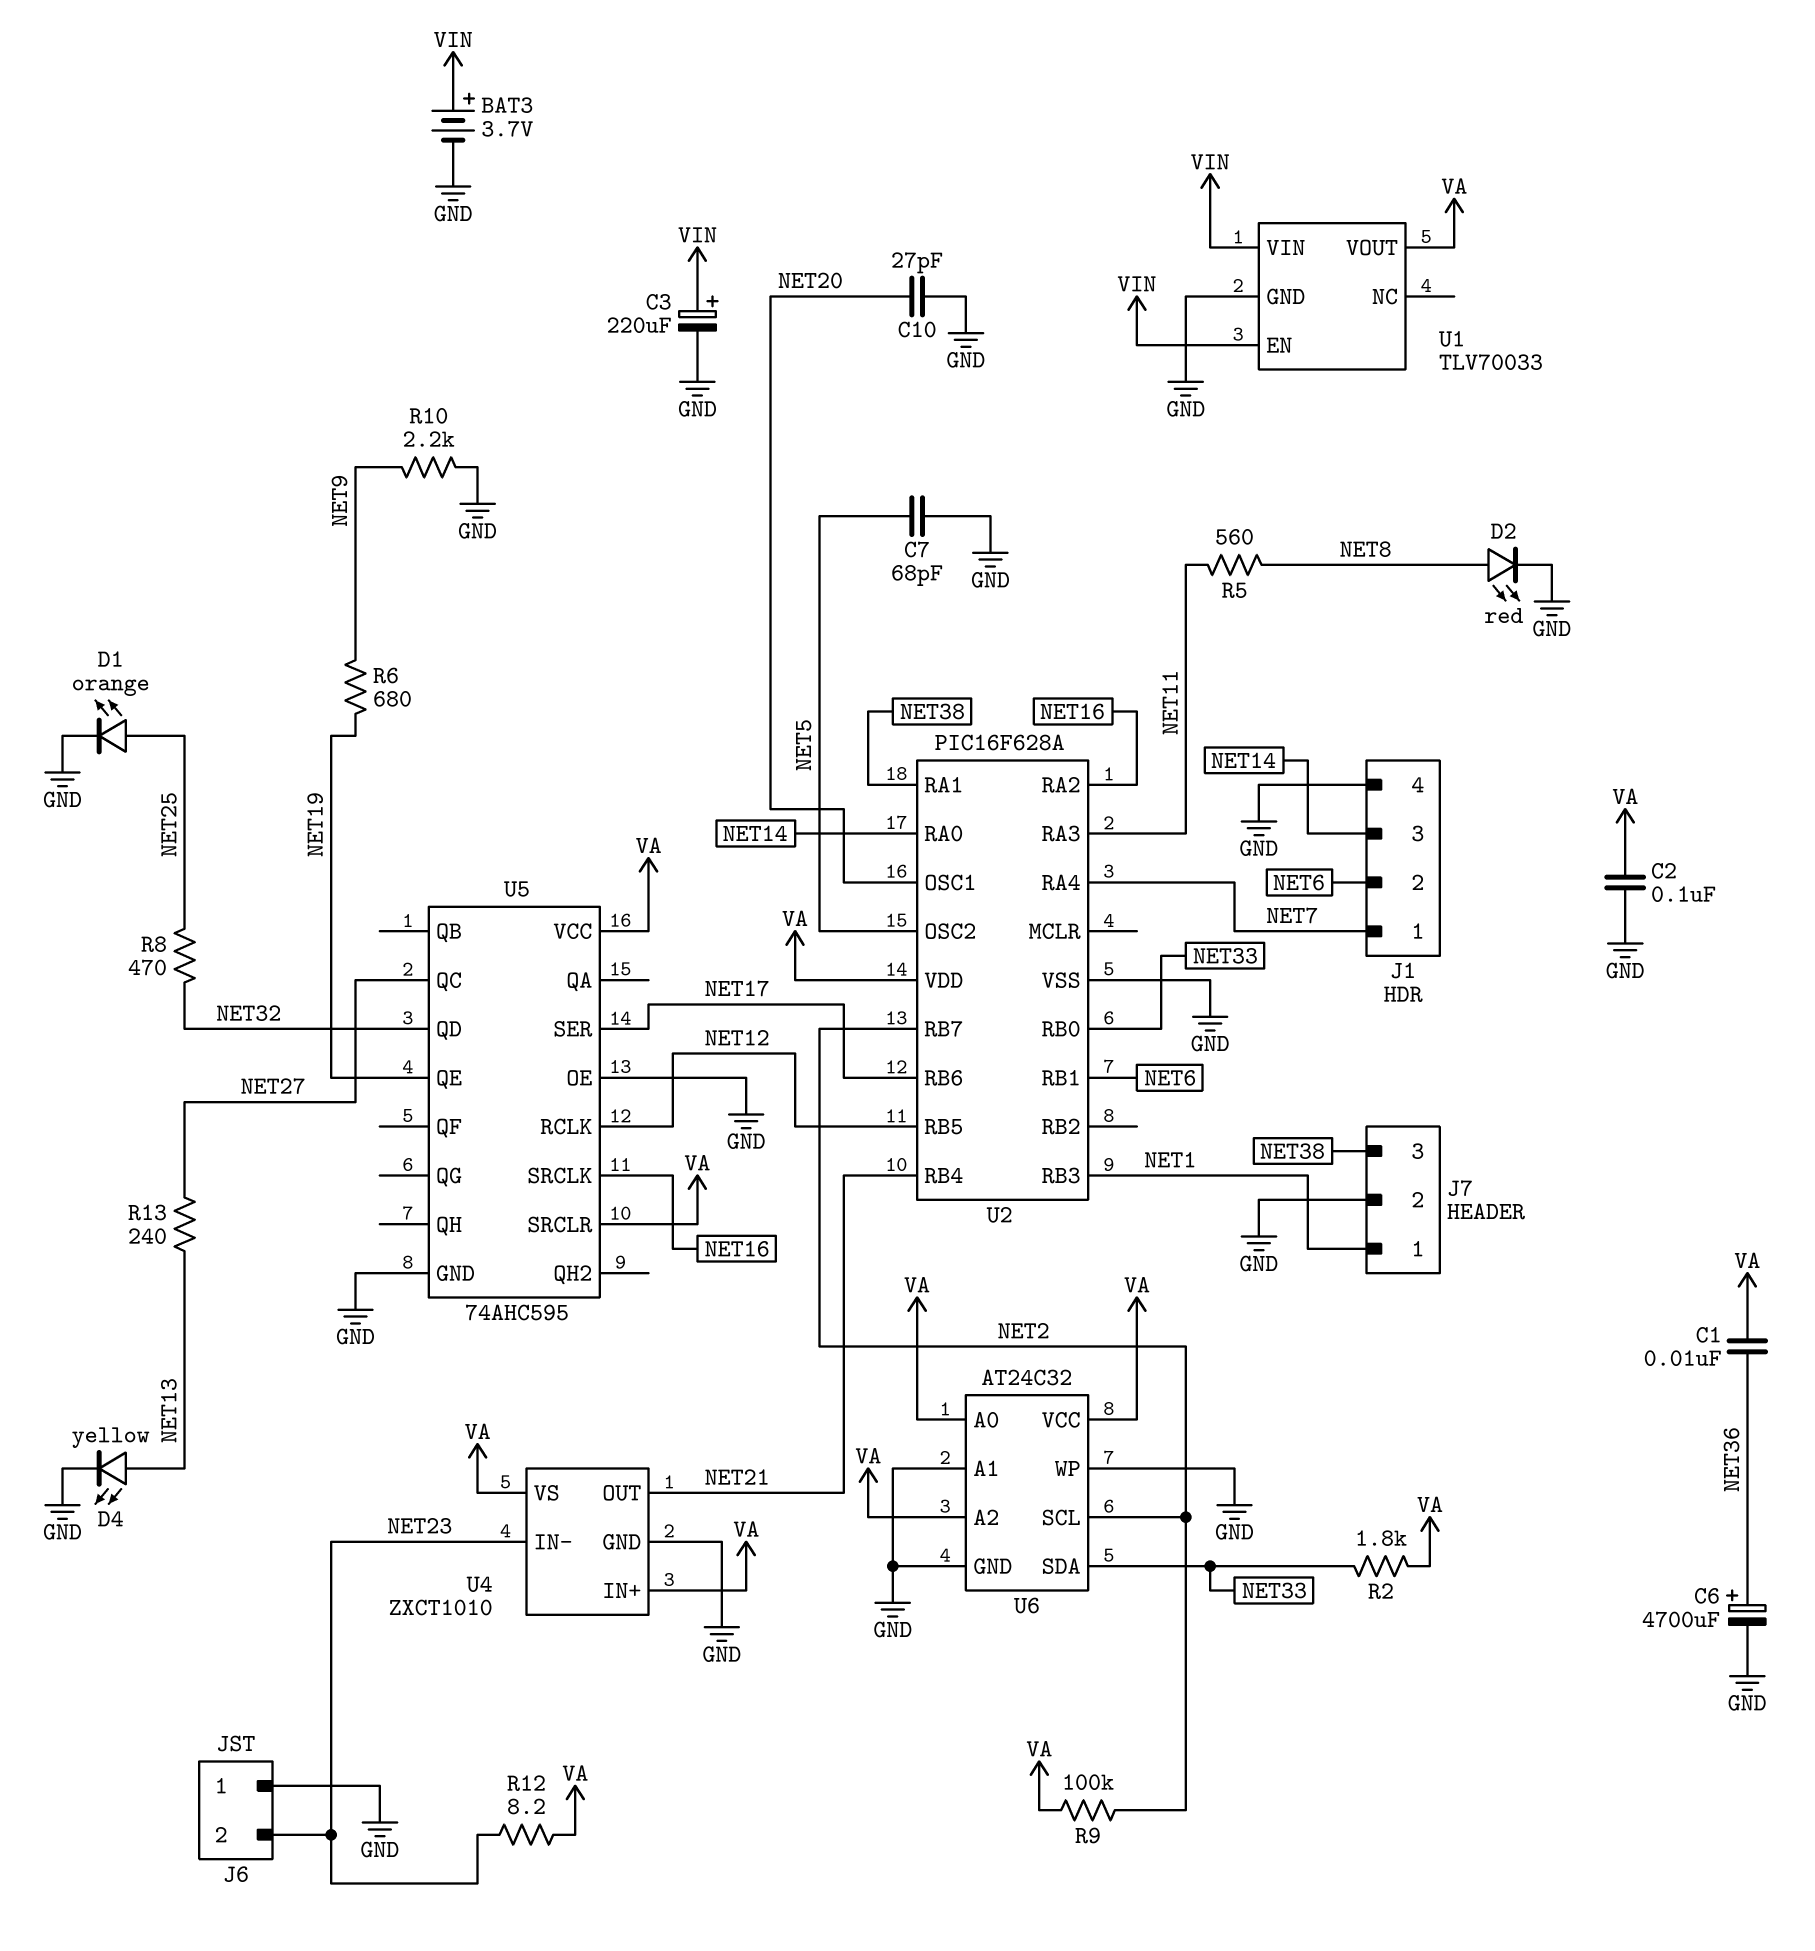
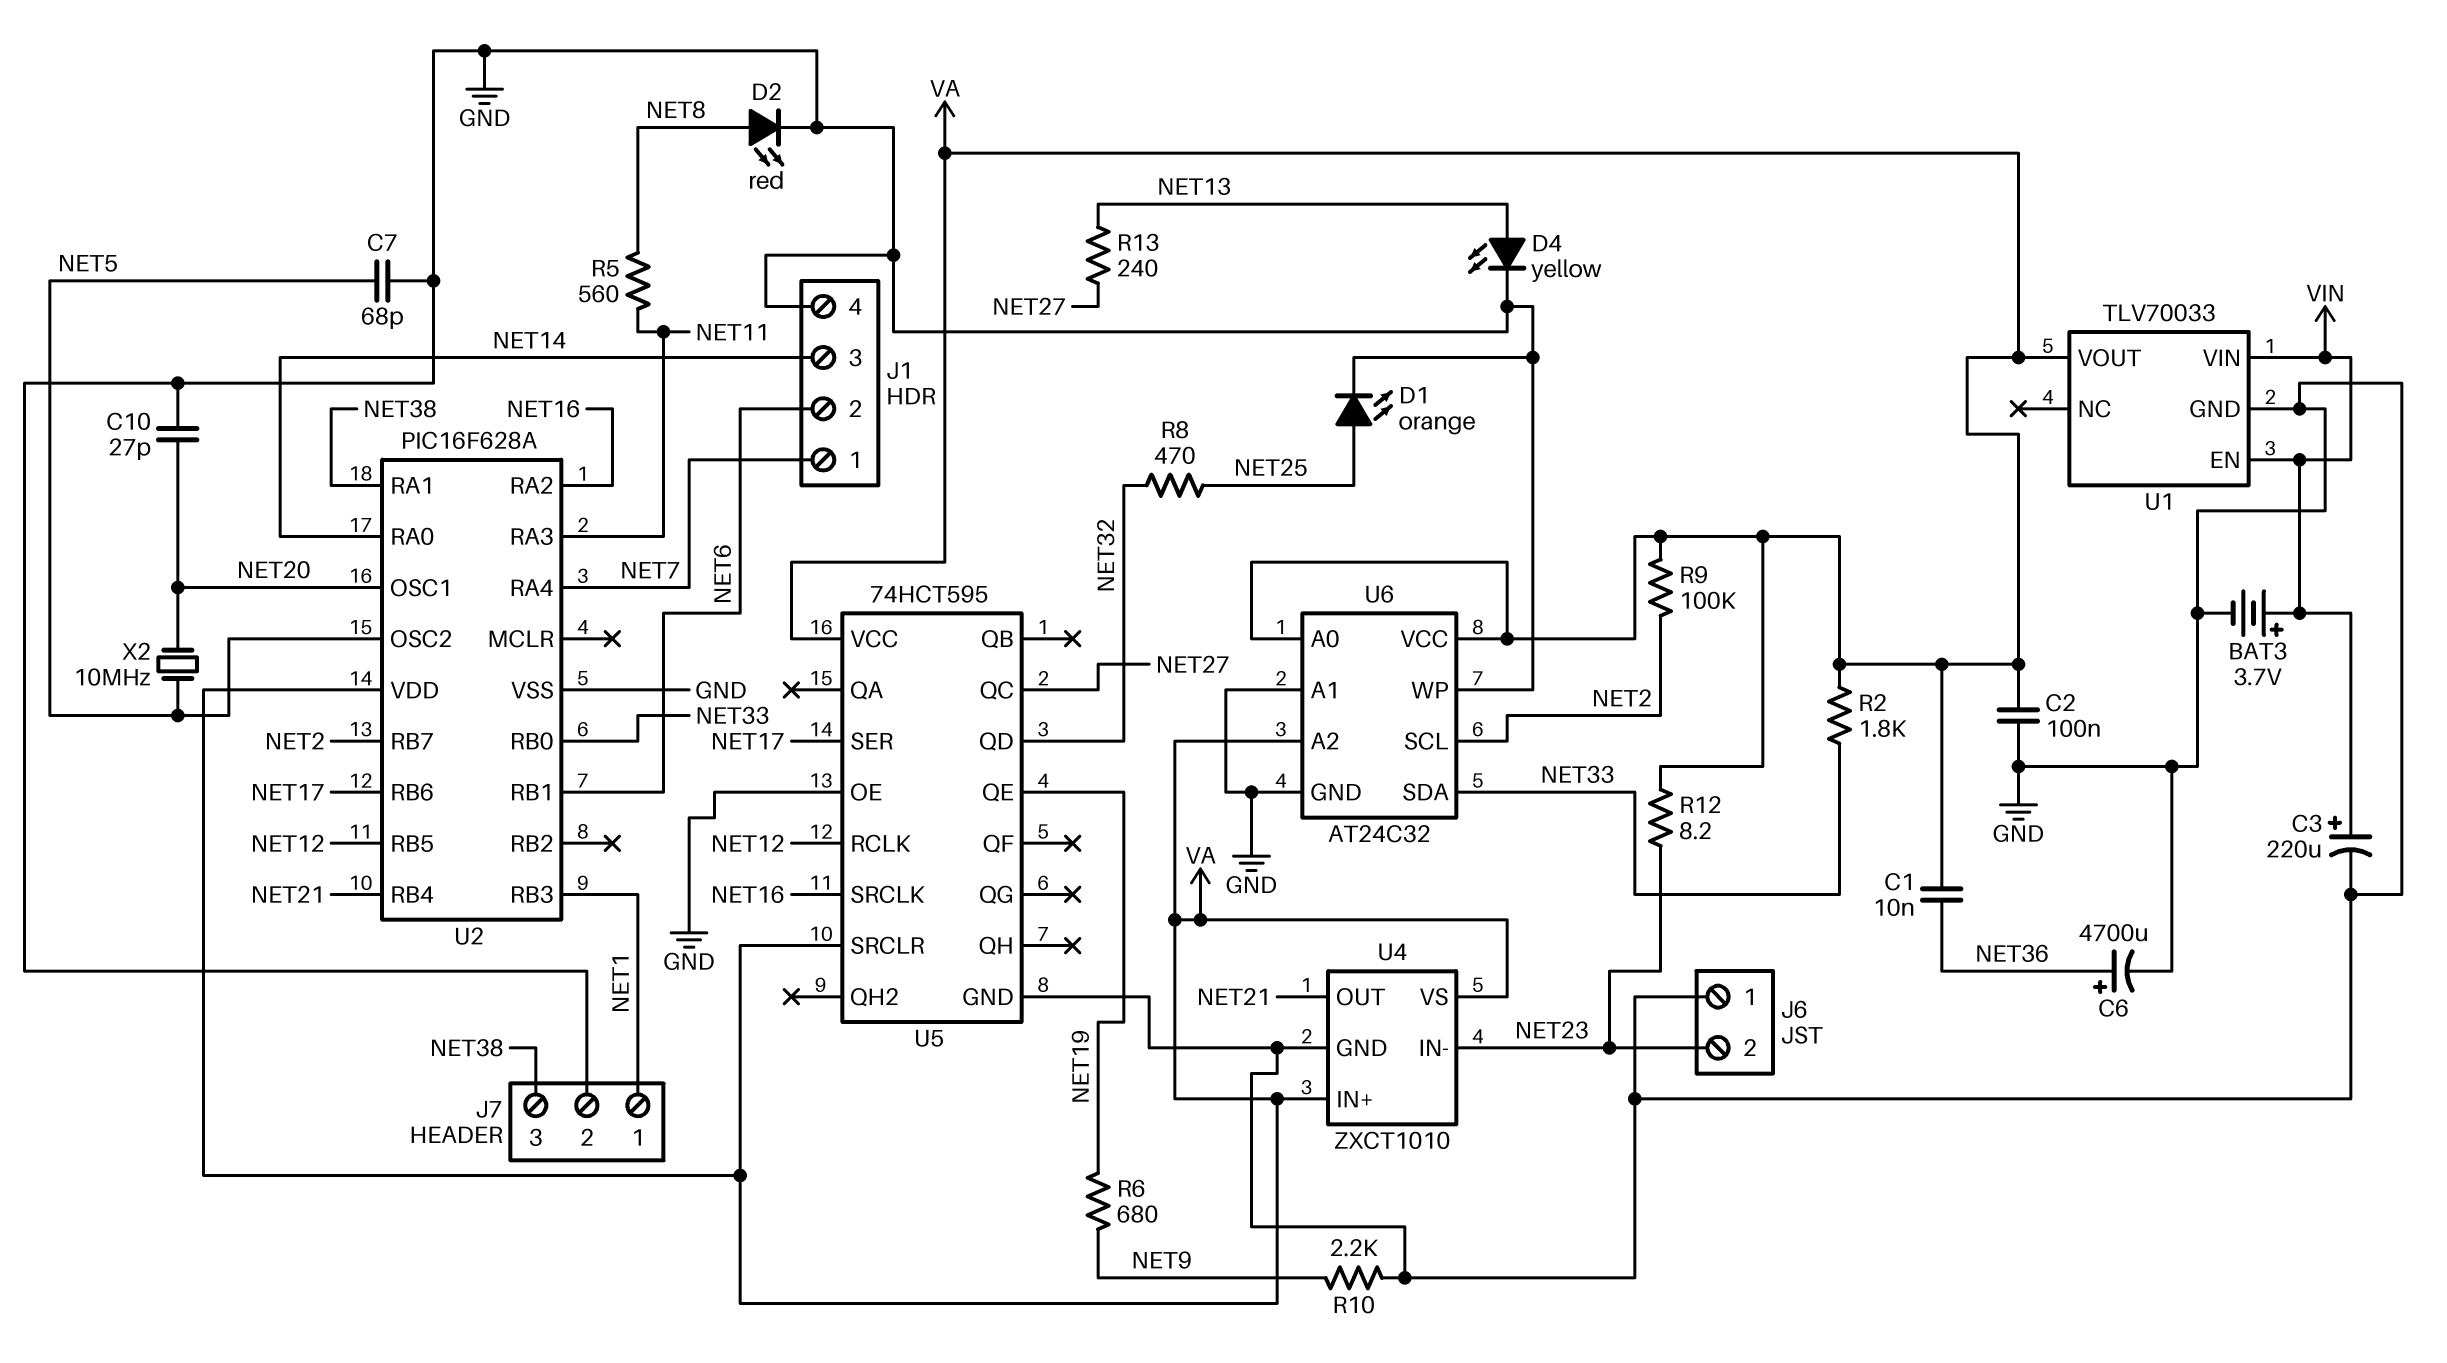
U5: 74AHC595 -> 74HCT595
X2: none -> 10MHz (NET5, NET20)

